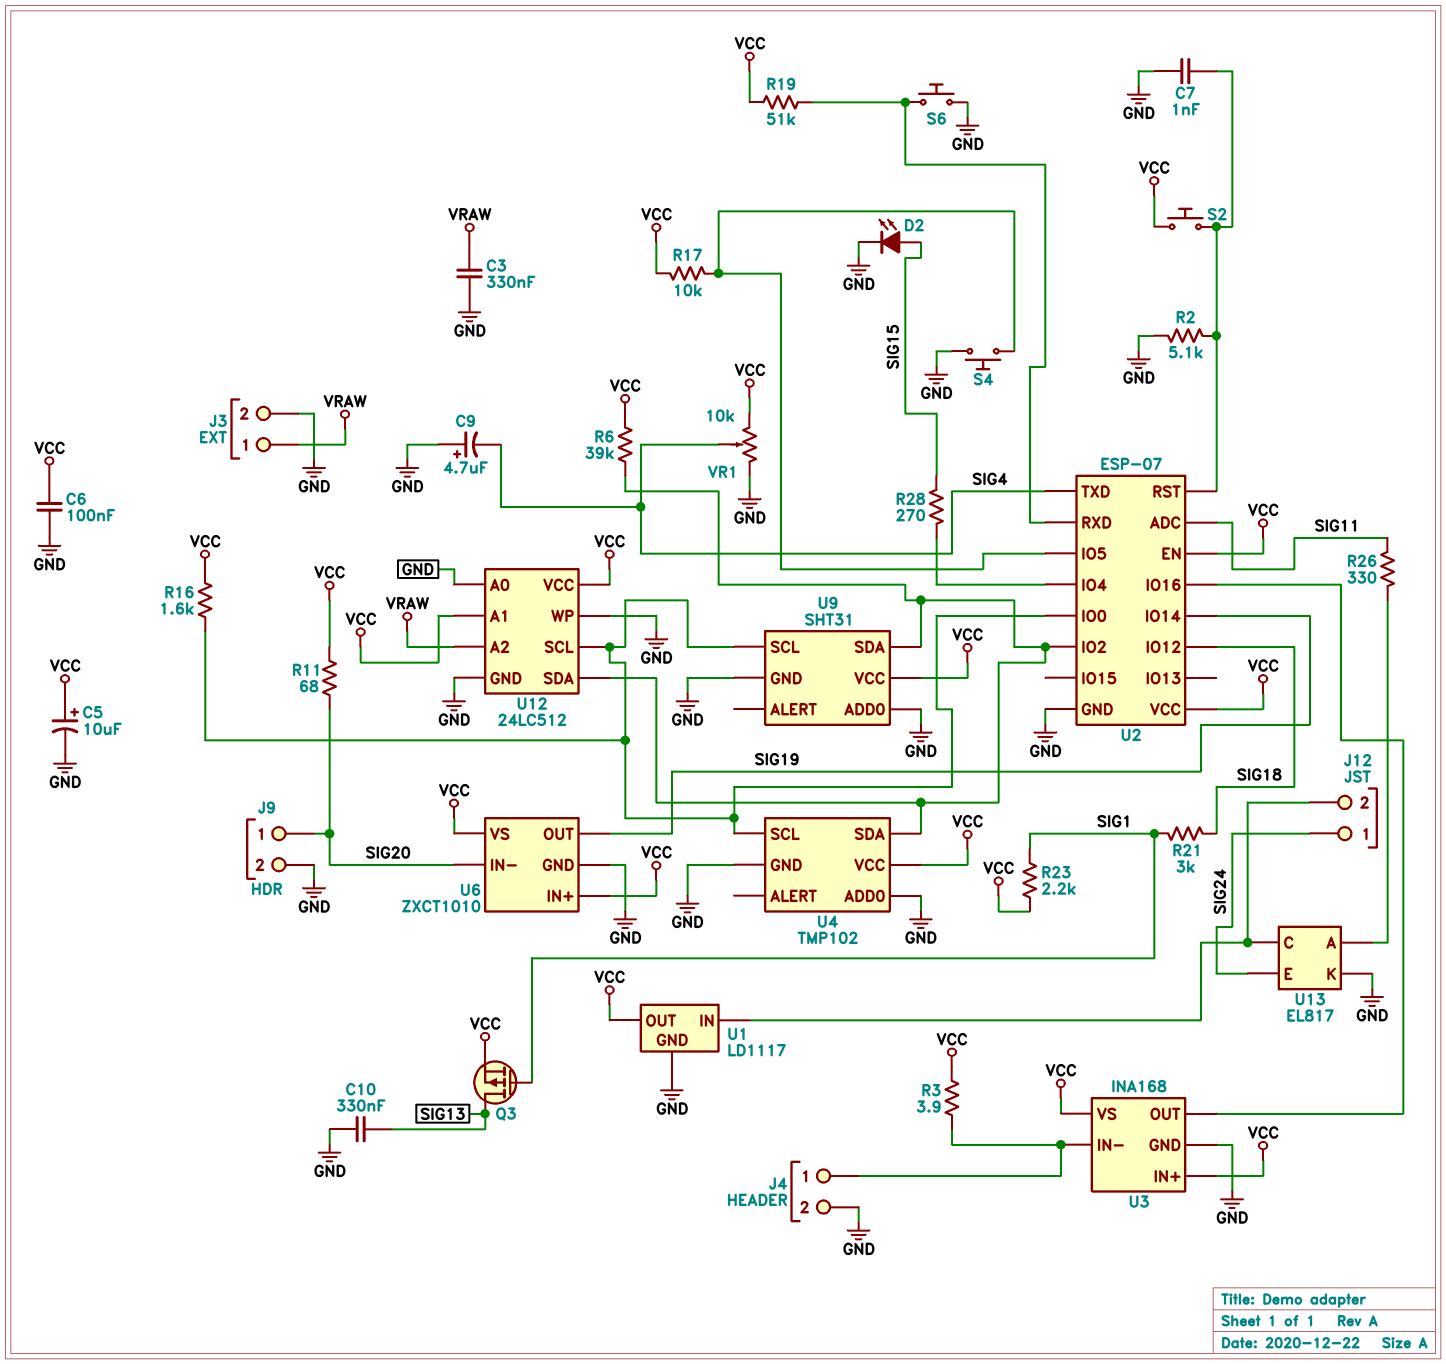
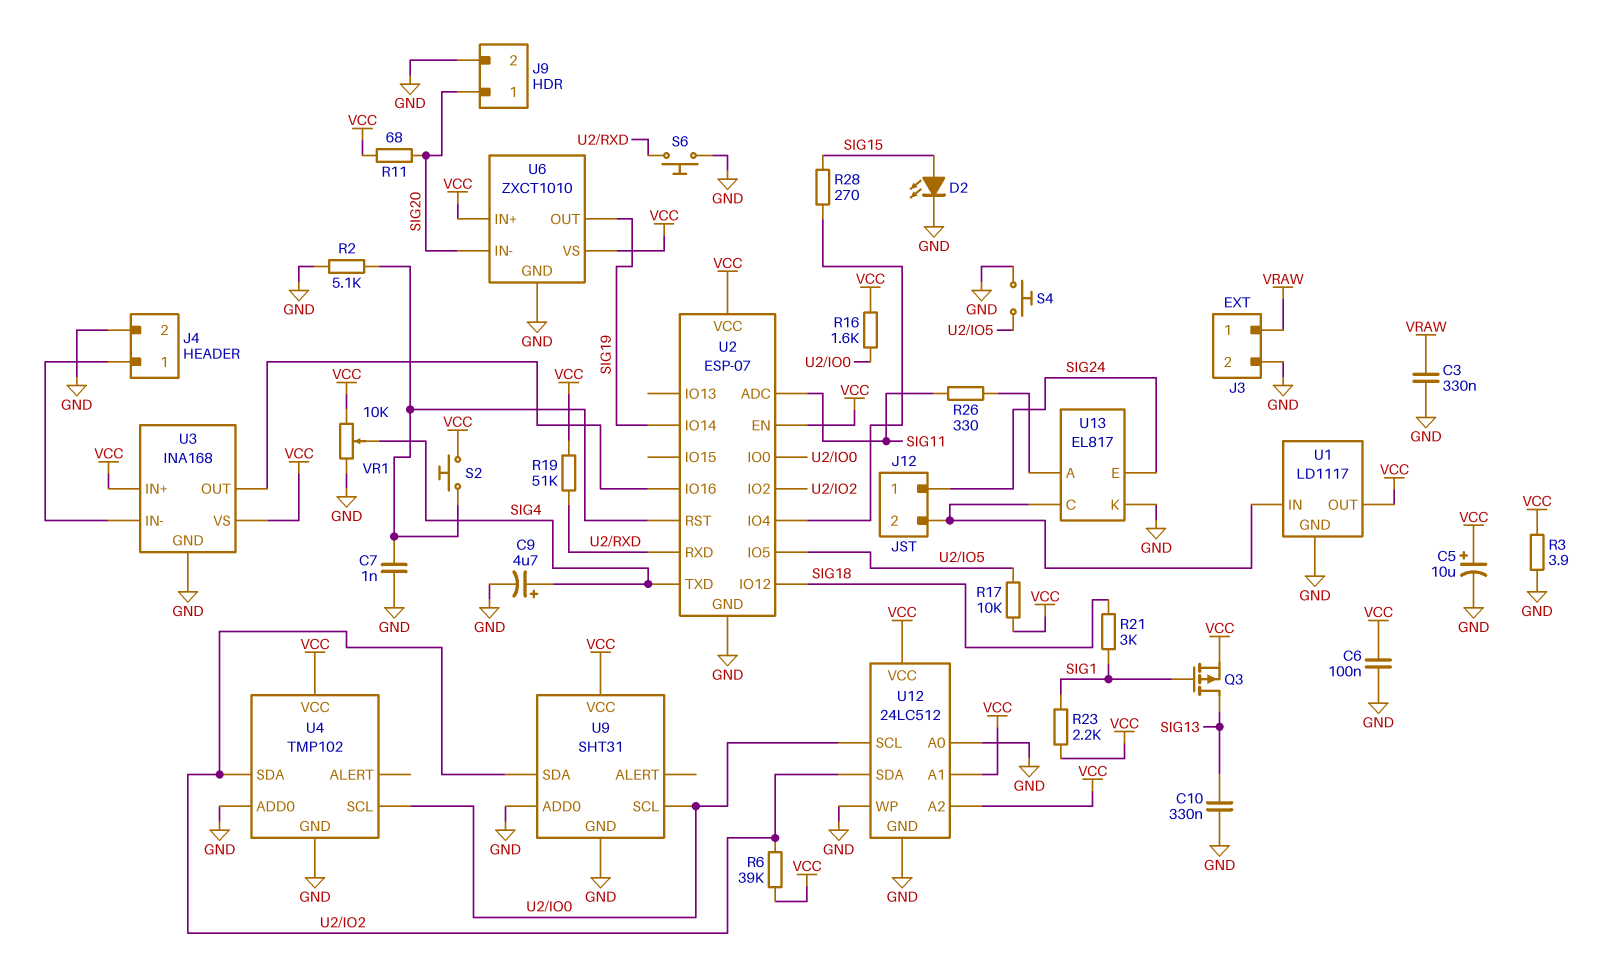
C9: 4.7uF (plus GND, minus SIG4) -> 4.7uF (plus SIG4, minus GND)
R3: 3.9 (J4/1, VCC) -> 3.9 (GND, VCC)
U12 pin A2: VRAW -> VCC

